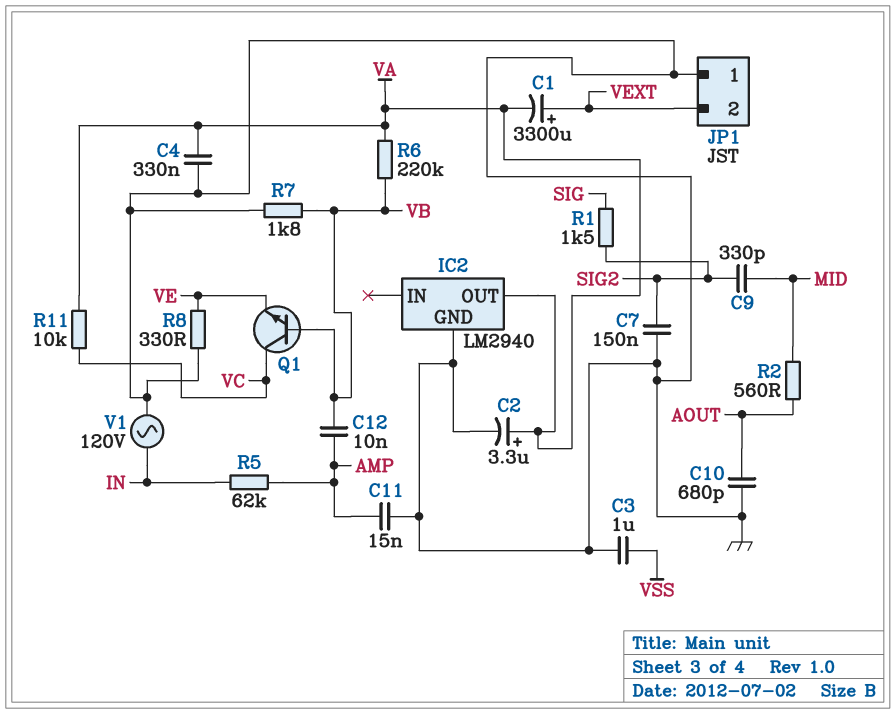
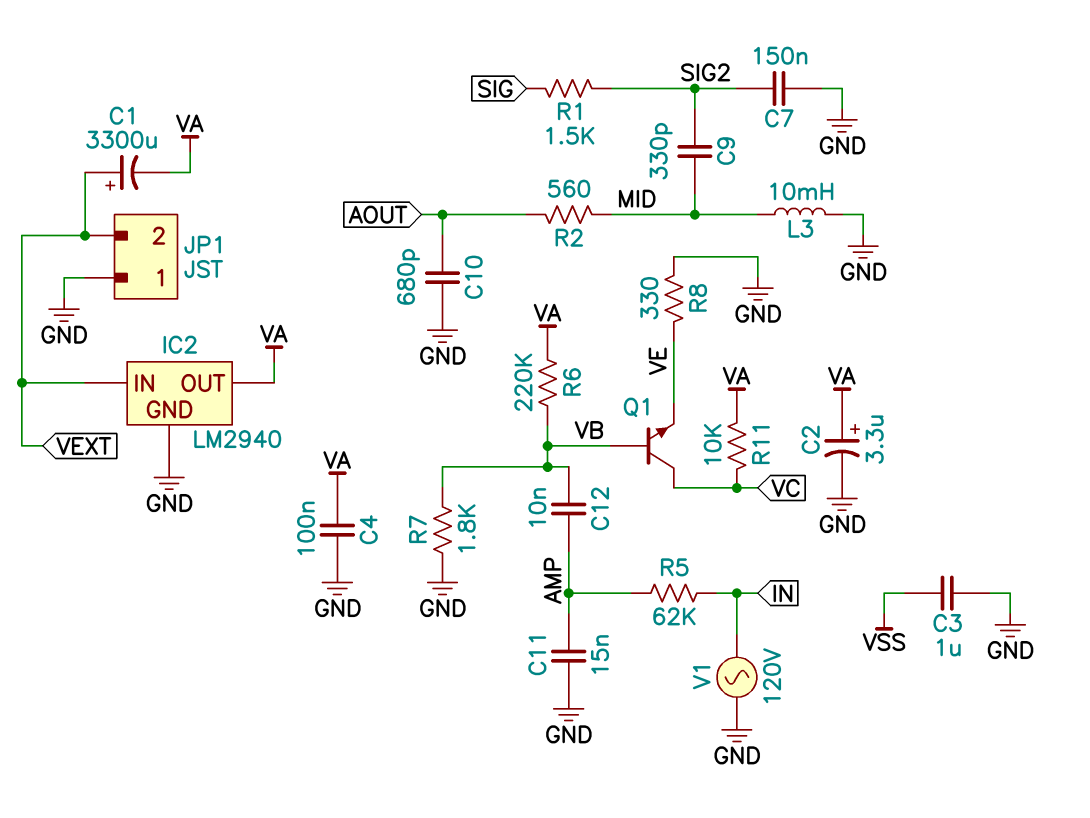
C4: 330nF (GND, VA) -> 100nF (GND, VA)
IC2 pin IN: none -> VEXT
L3: none -> 10mH (GND, MID)

